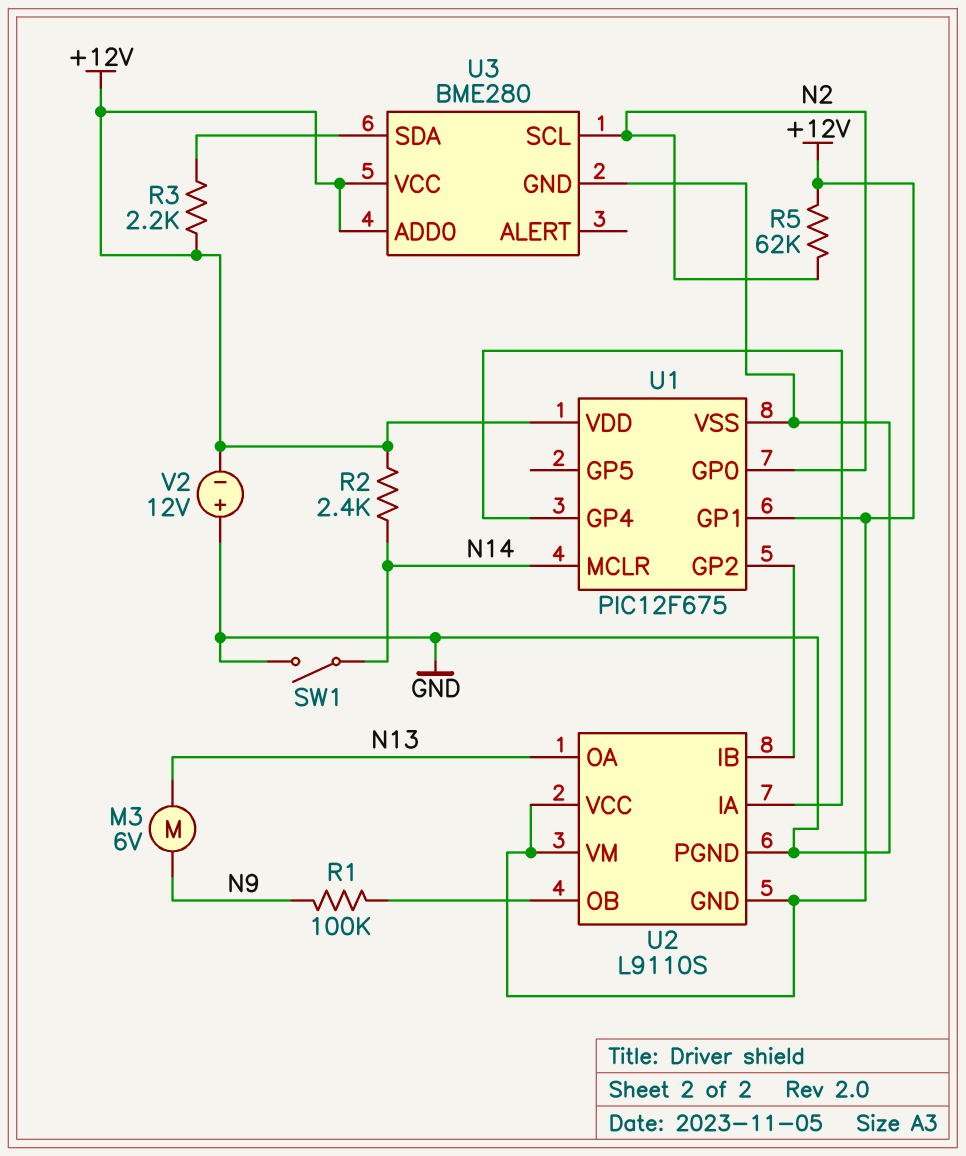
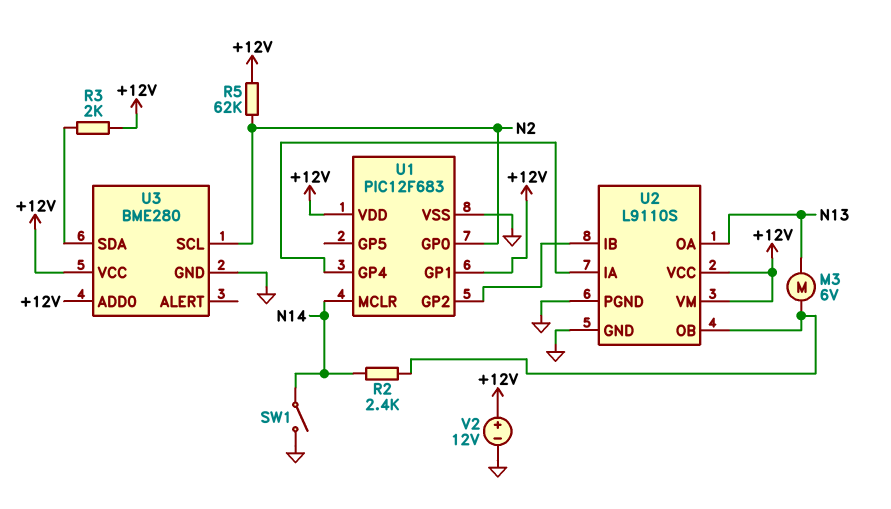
M3: motor 6V (N9, N13) -> motor 6V (N13, U2/OB)
R1: 100k (N9, U2/OB) -> none
R2: 2.4k (+12V, N14) -> 2.4k (N14, U2/OB)
R3: 2.2k (+12V, U3/SDA) -> 2k (+12V, U3/SDA)
U1: PIC12F675 -> PIC12F683
U2 pin GND: +12V -> GND
V2: 12V (plus GND, minus +12V) -> 12V (plus +12V, minus GND)

